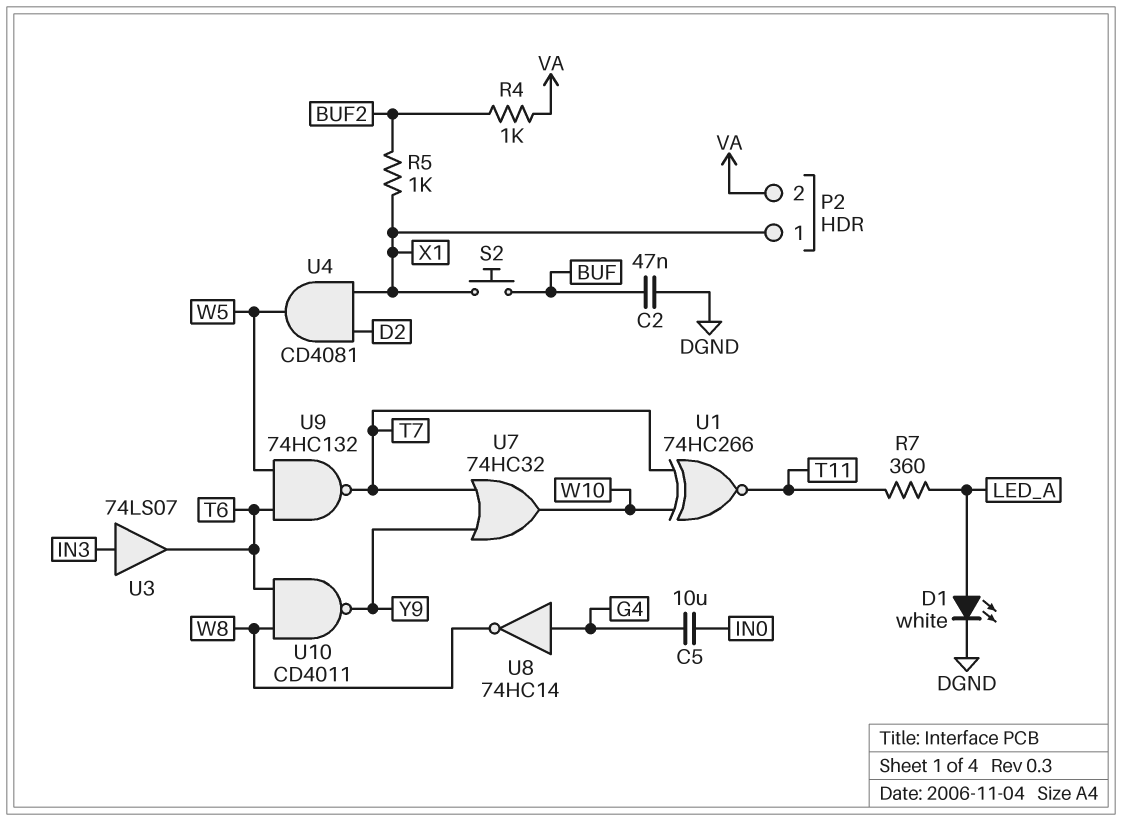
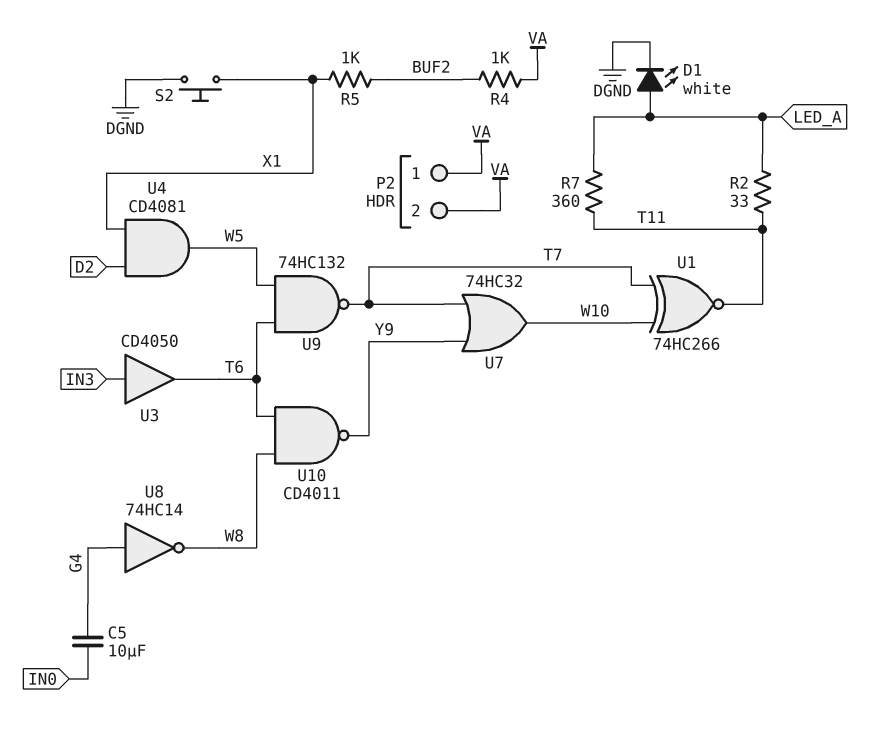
C2: 47nF (BUF, DGND) -> none
P2 pin 1: X1 -> VA
R2: none -> 33 (LED_A, T11)
S2: button (BUF, X1) -> button (DGND, X1)
U3: buffer 74LS07 (in IN3, out T6) -> buffer CD4050 (in IN3, out T6)

